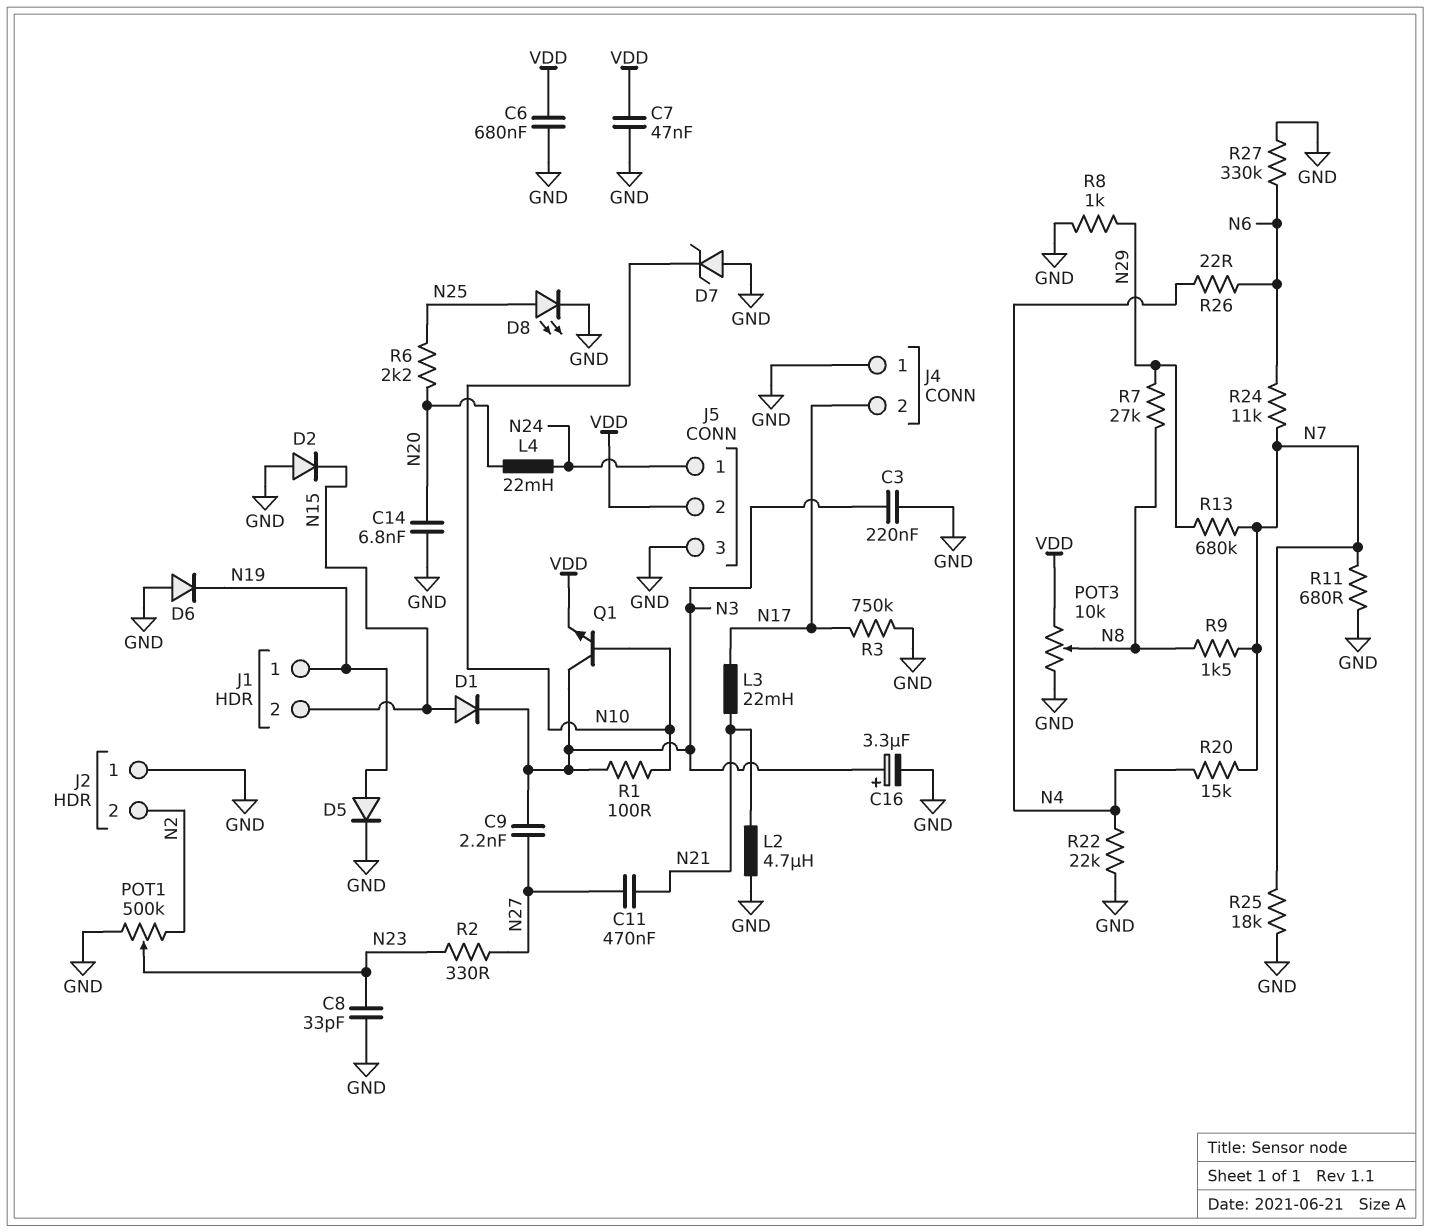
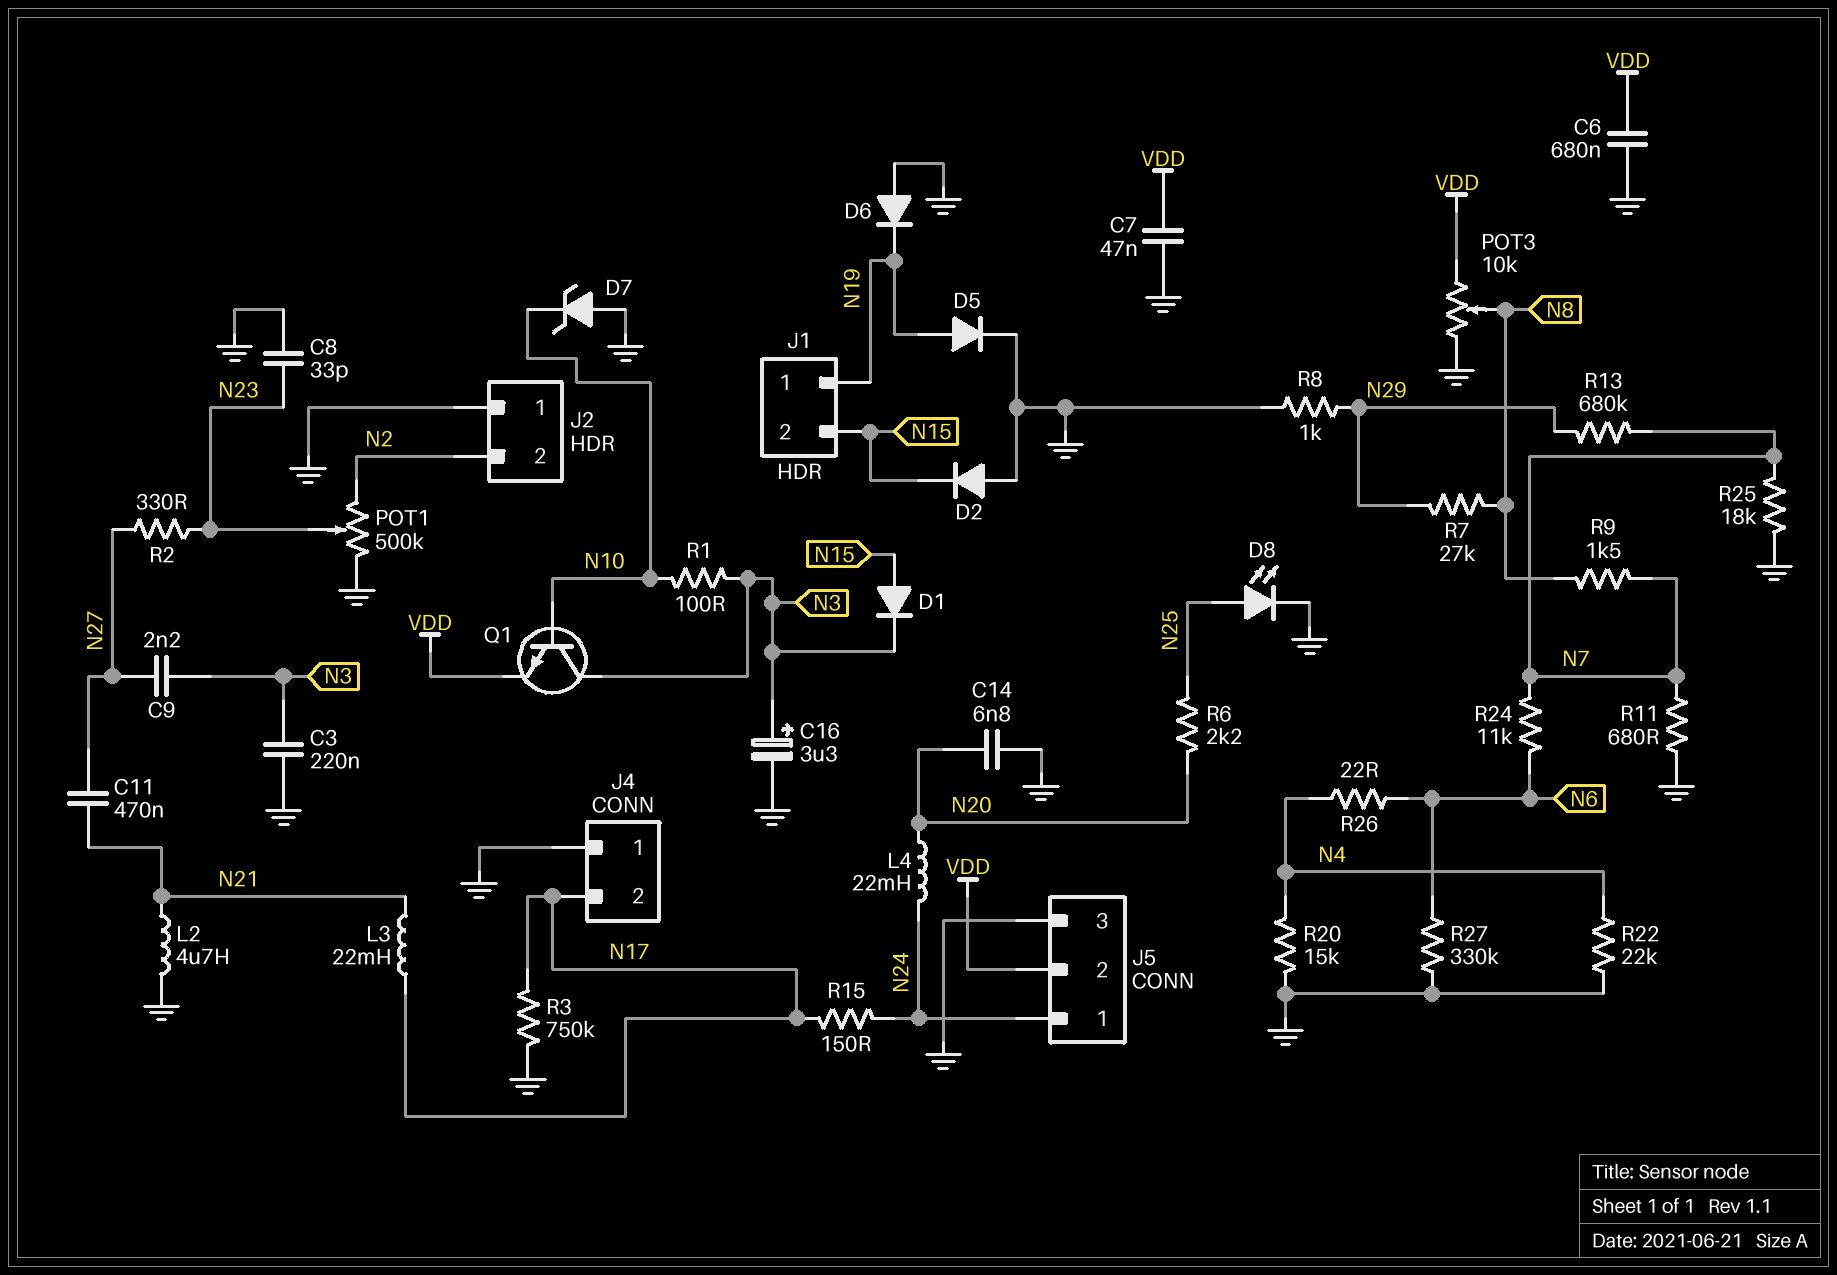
R15: none -> 150 (N17, N24)
R20: 15k (N4, N7) -> 15k (GND, N4)

